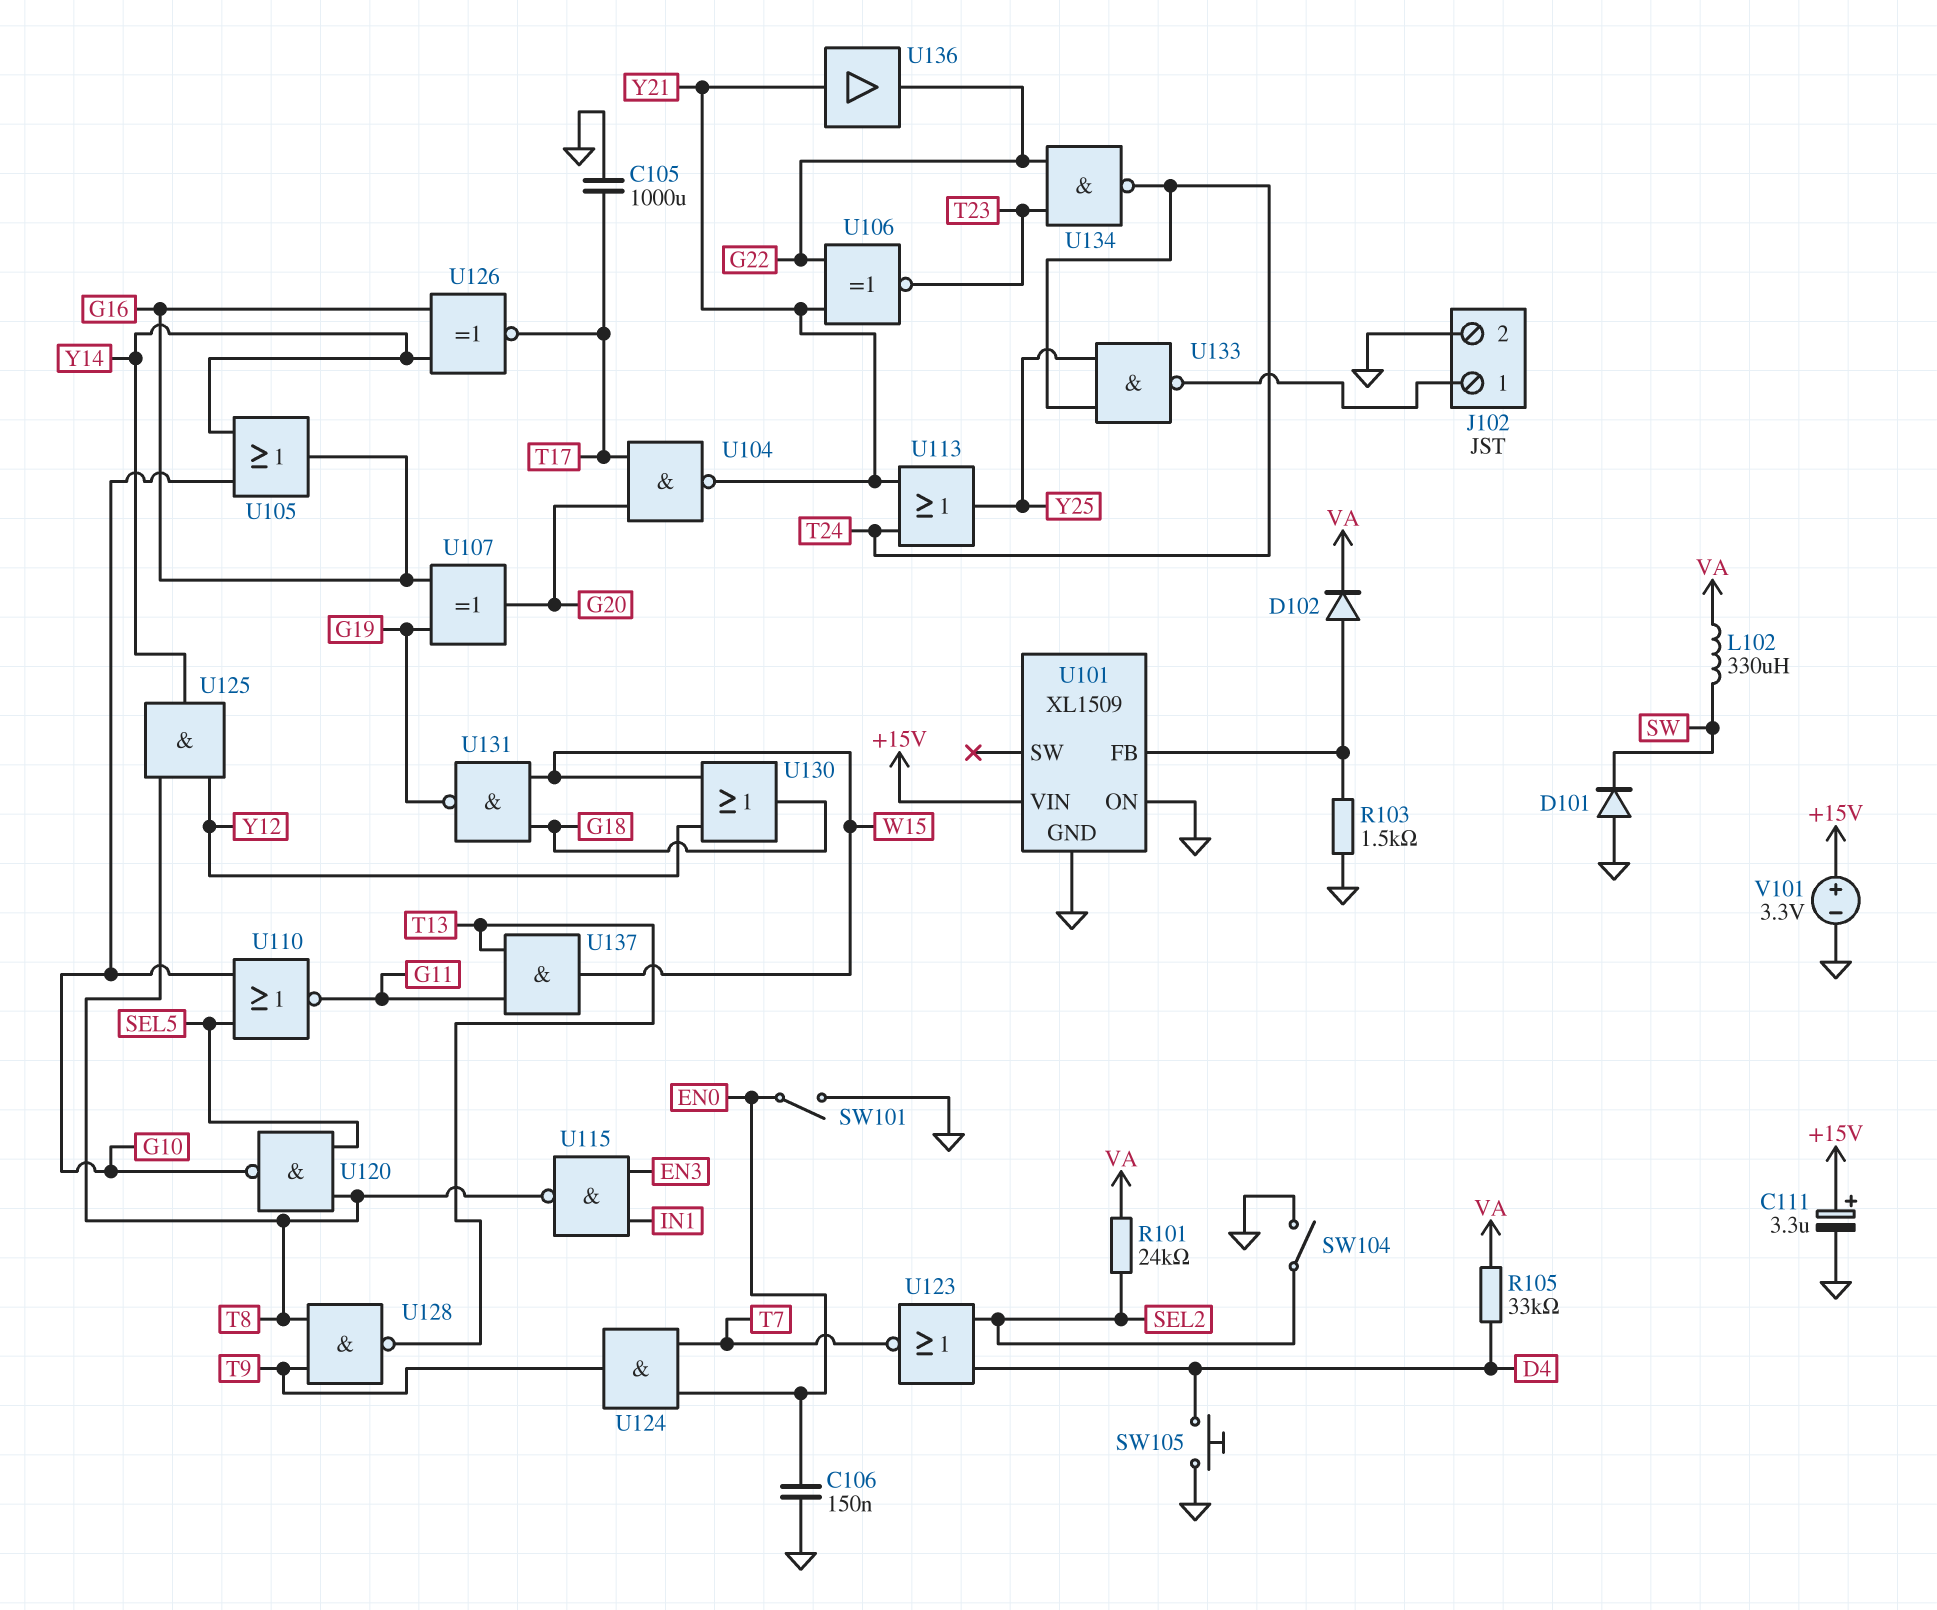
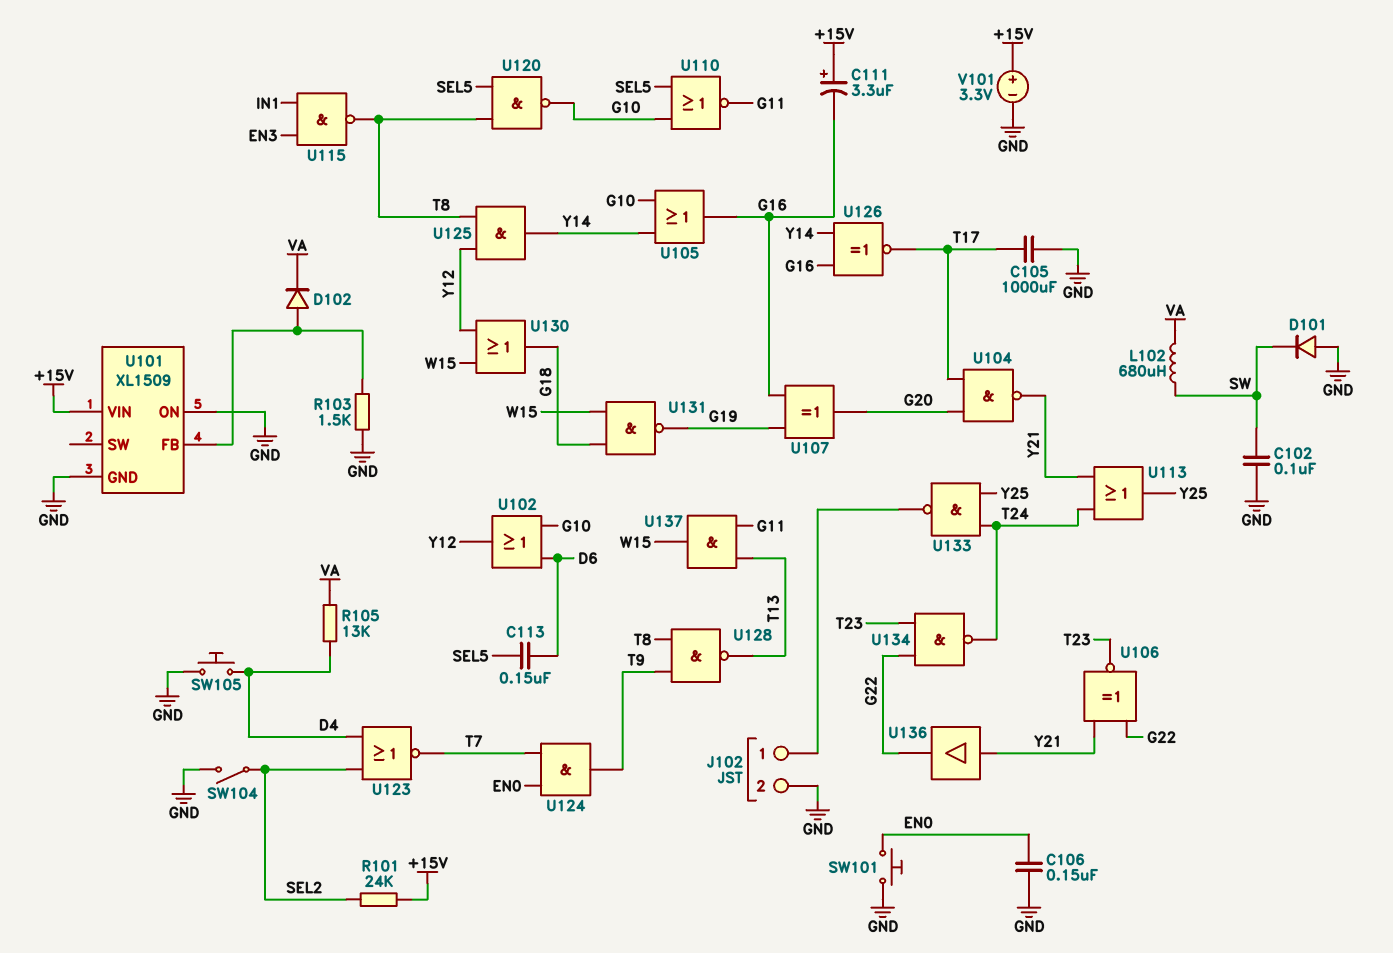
C102: none -> 100nF (GND, SW)
C111: 3.3uF (plus +15V, minus GND) -> 3.3uF (plus +15V, minus G16)
C113: none -> 150nF (D6, SEL5)
L102: 330uH (SW, VA) -> 680uH (SW, VA)
R101: 24k (SEL2, VA) -> 24k (+15V, SEL2)
R105: 33k (D4, VA) -> 13k (D4, VA)
SW101: switch (EN0, GND) -> button (EN0, GND)
U102: none -> OR (in D6, in G10, out Y12)

